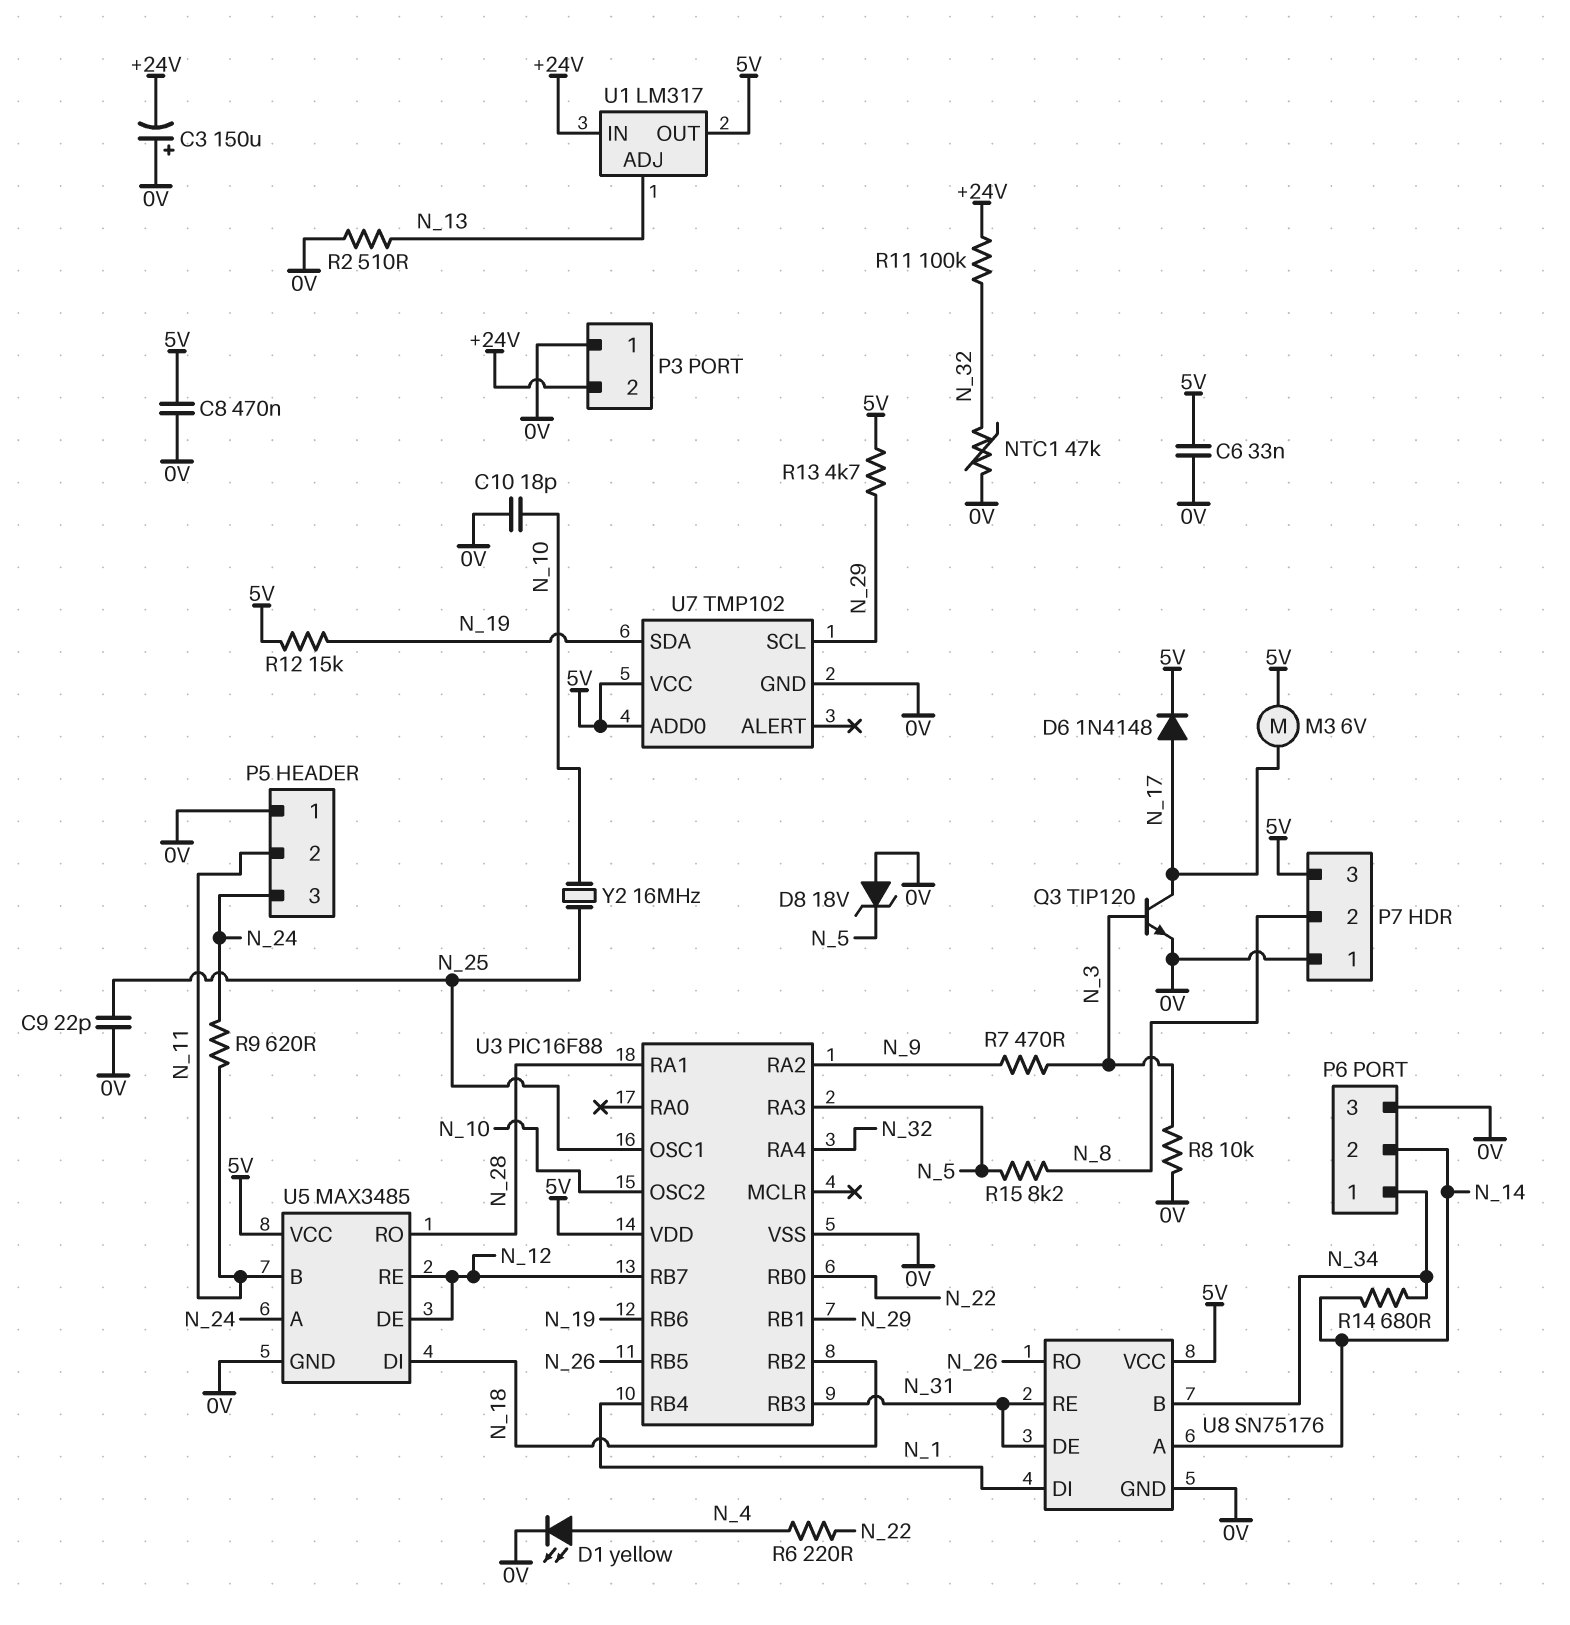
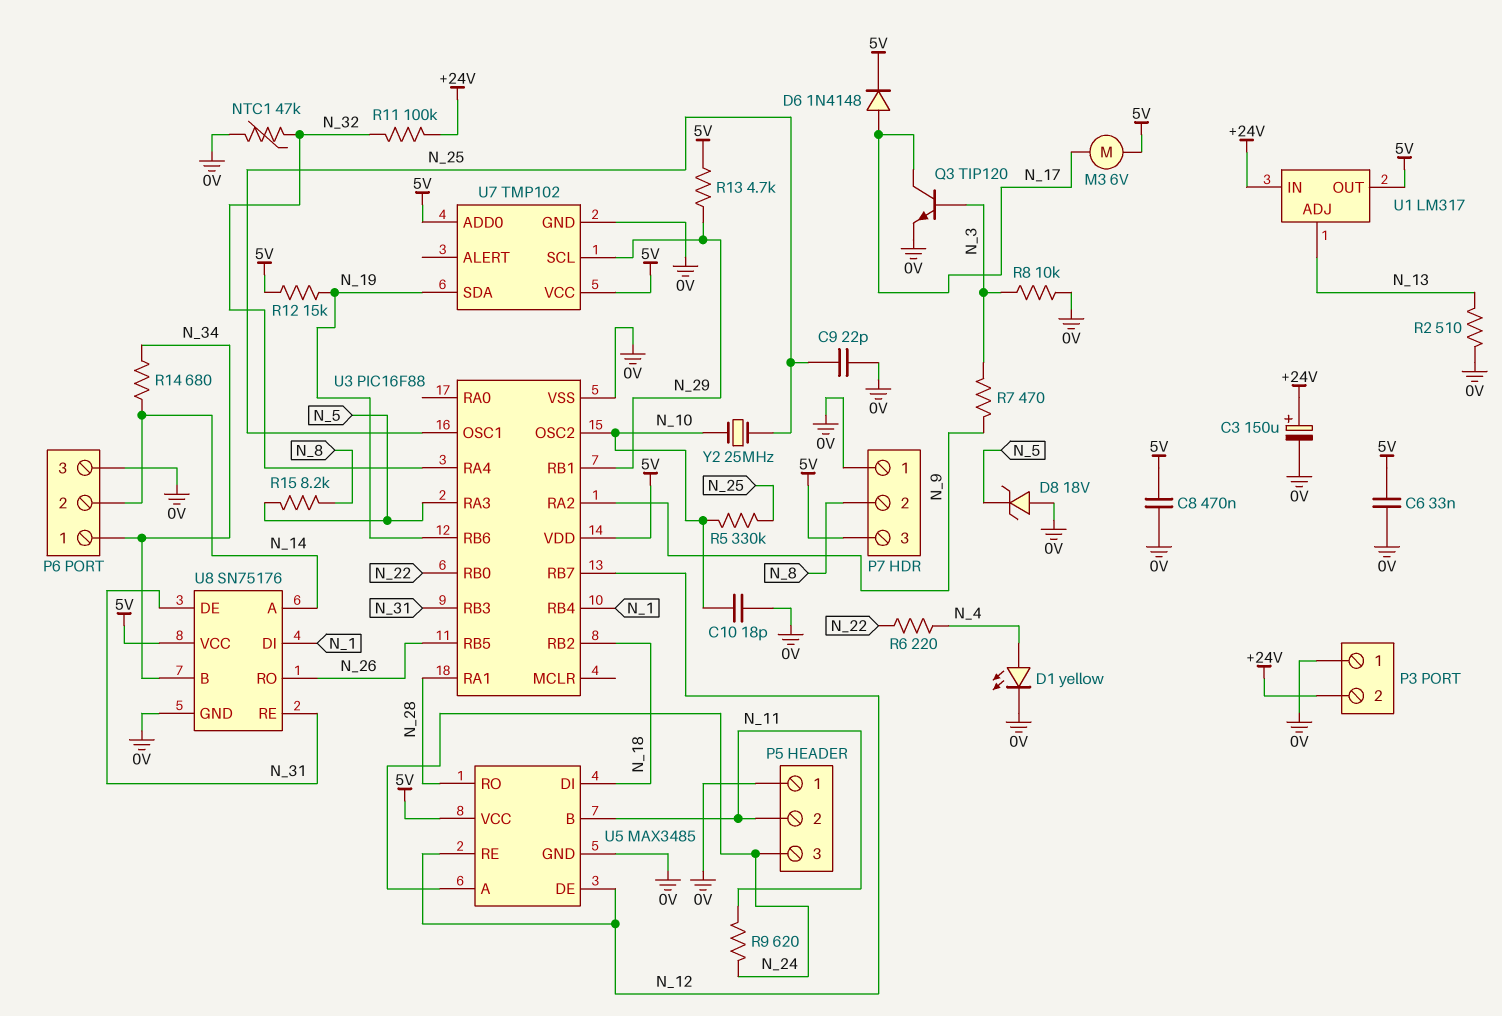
C3: 150uF (plus 0V, minus +24V) -> 150uF (plus +24V, minus 0V)
R5: none -> 330k (N_10, N_25)
Y2: 16MHz (N_10, N_25) -> 25MHz (N_10, N_25)

